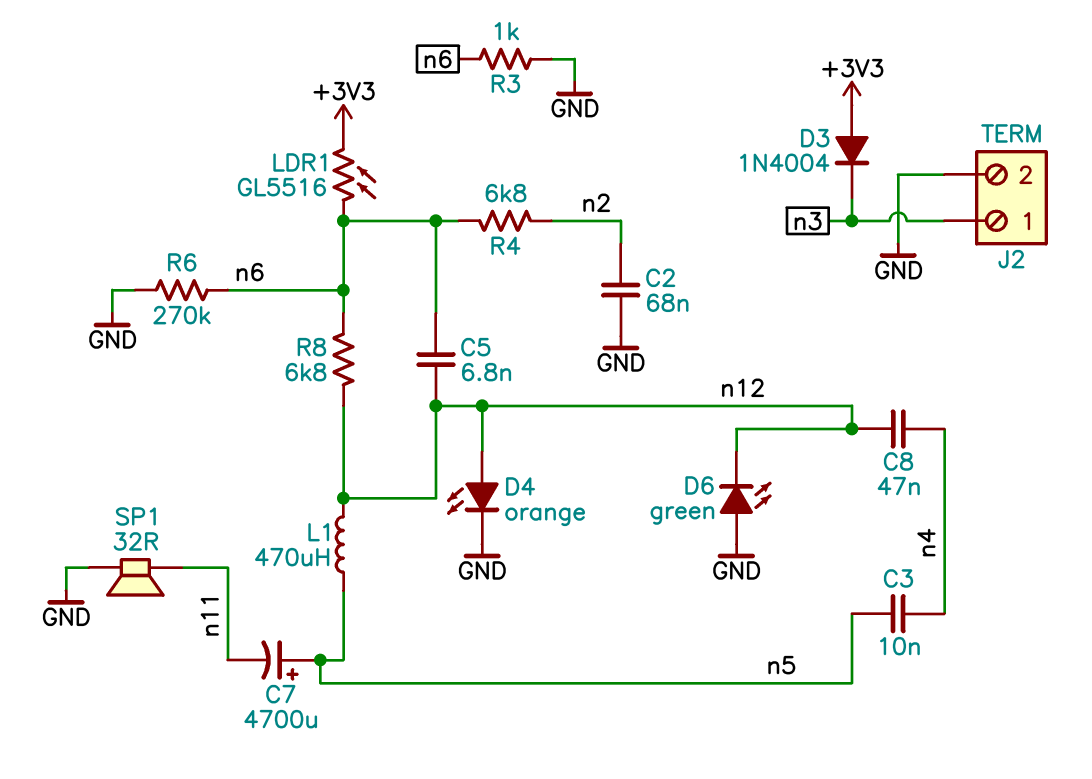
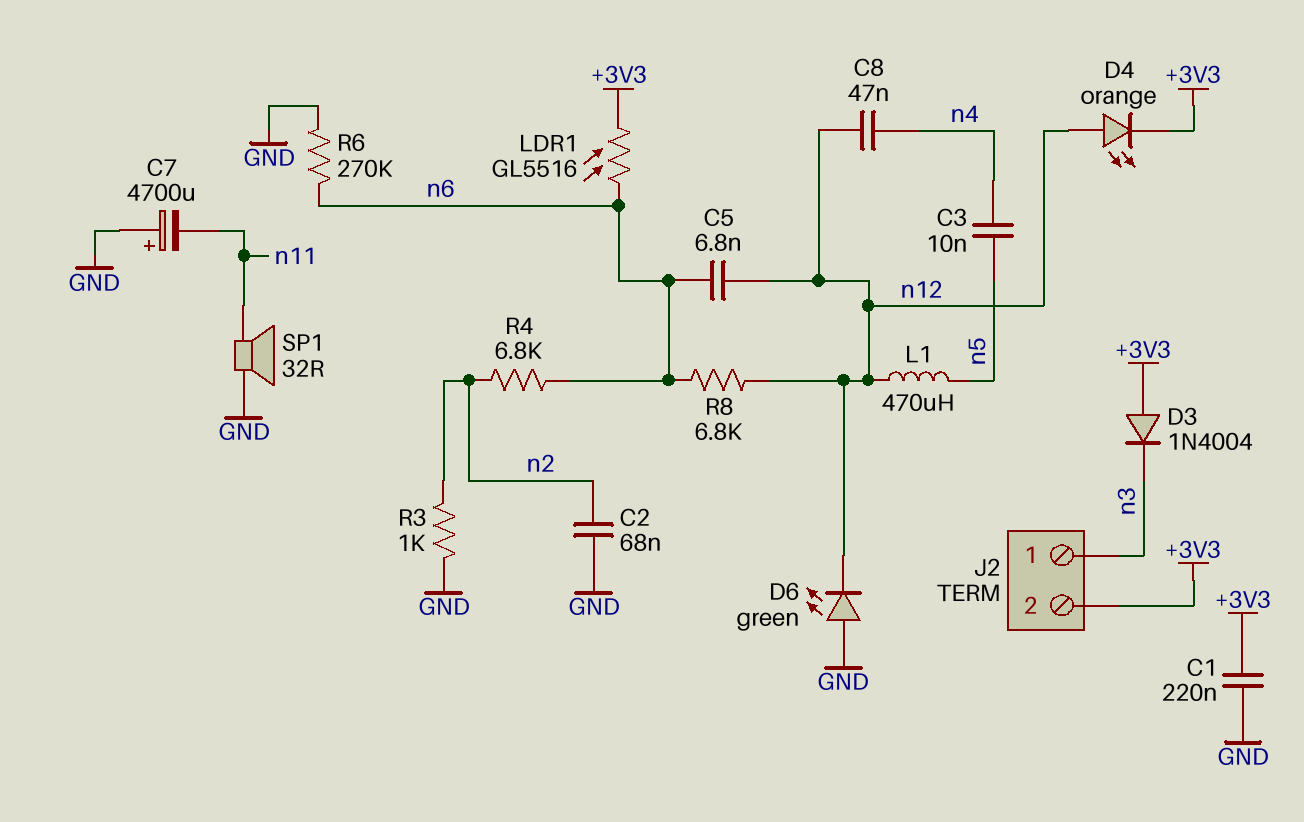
C1: none -> 220nF (+3V3, GND)
C7: 4700uF (plus n5, minus n11) -> 4700uF (plus GND, minus n11)
D4: LED orange (A n12, K GND) -> LED orange (A n12, K +3V3)
J2 pin 2: GND -> +3V3
R3: 1k (GND, n6) -> 1k (GND, n2)

